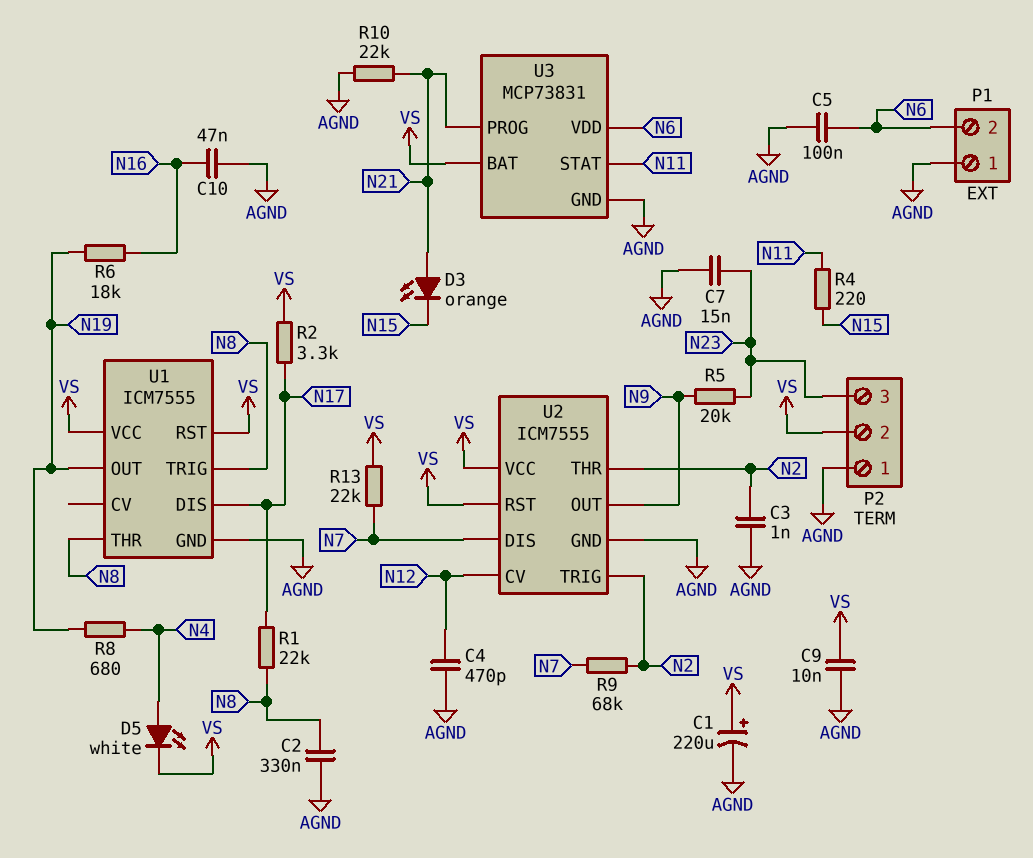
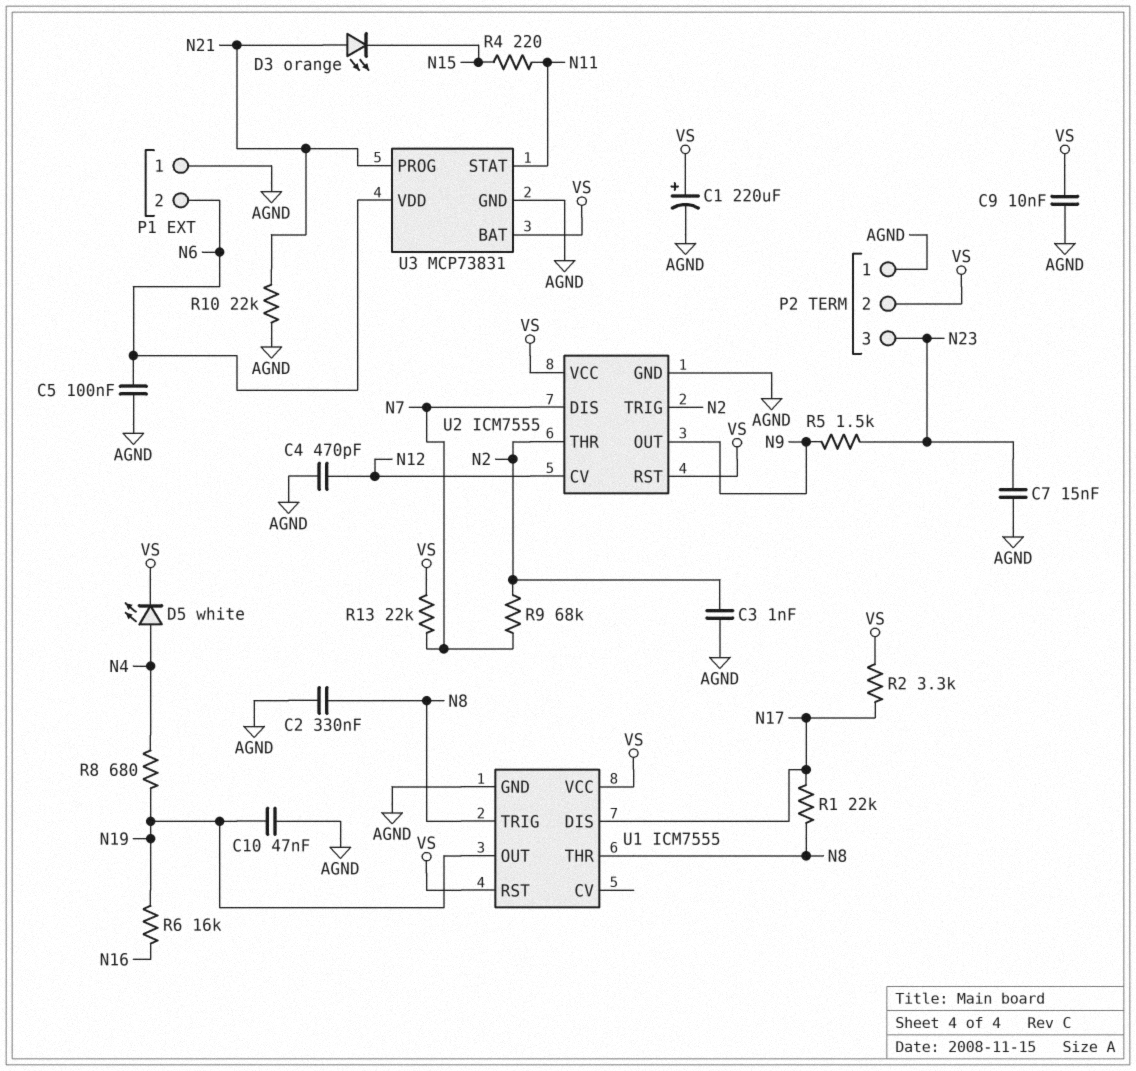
C10: 47nF (AGND, N16) -> 47nF (AGND, N19)
R5: 20k (N9, N23) -> 1.5k (N9, N23)
R6: 18k (N16, N19) -> 16k (N16, N19)

